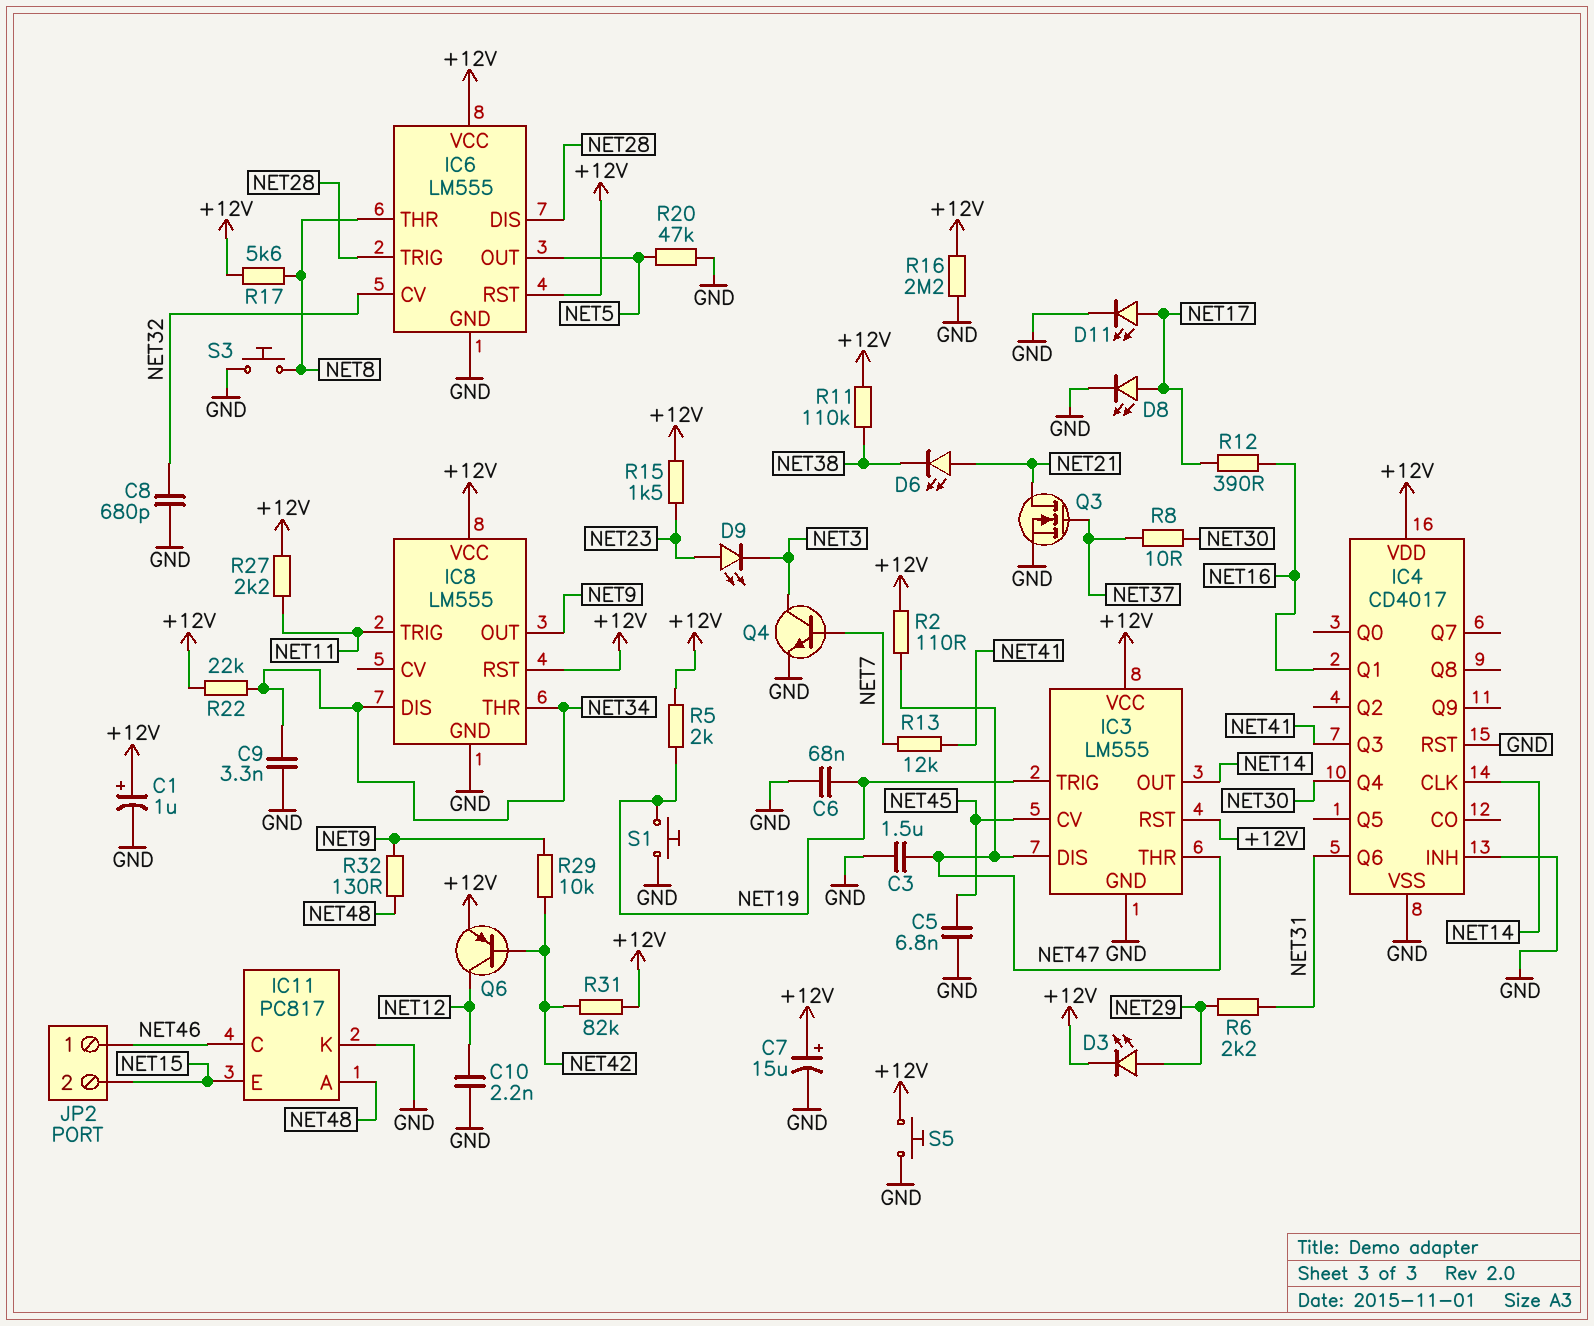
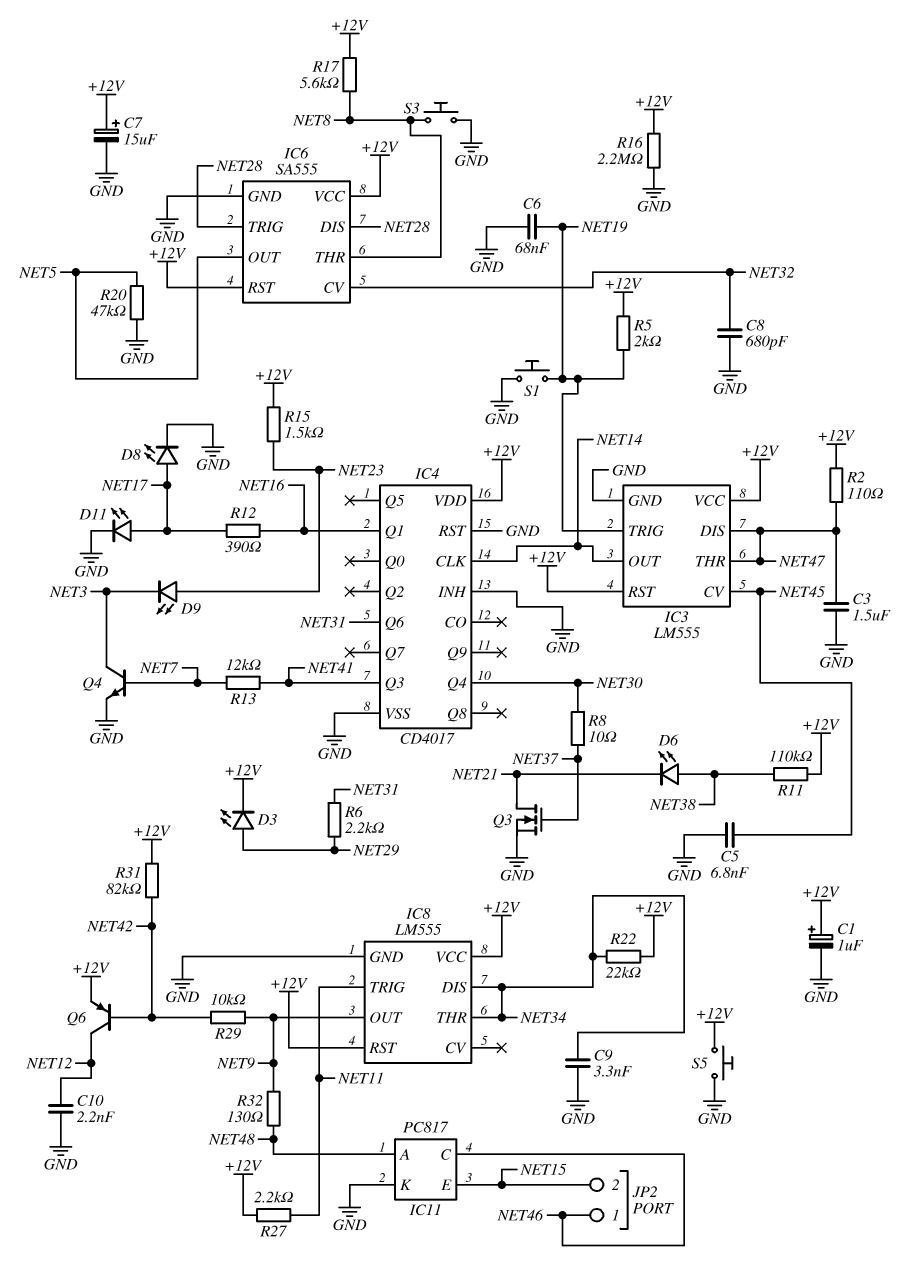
D6: LED (A NET21, K NET38) -> LED (A NET38, K NET21)
IC6: LM555 -> SA555

